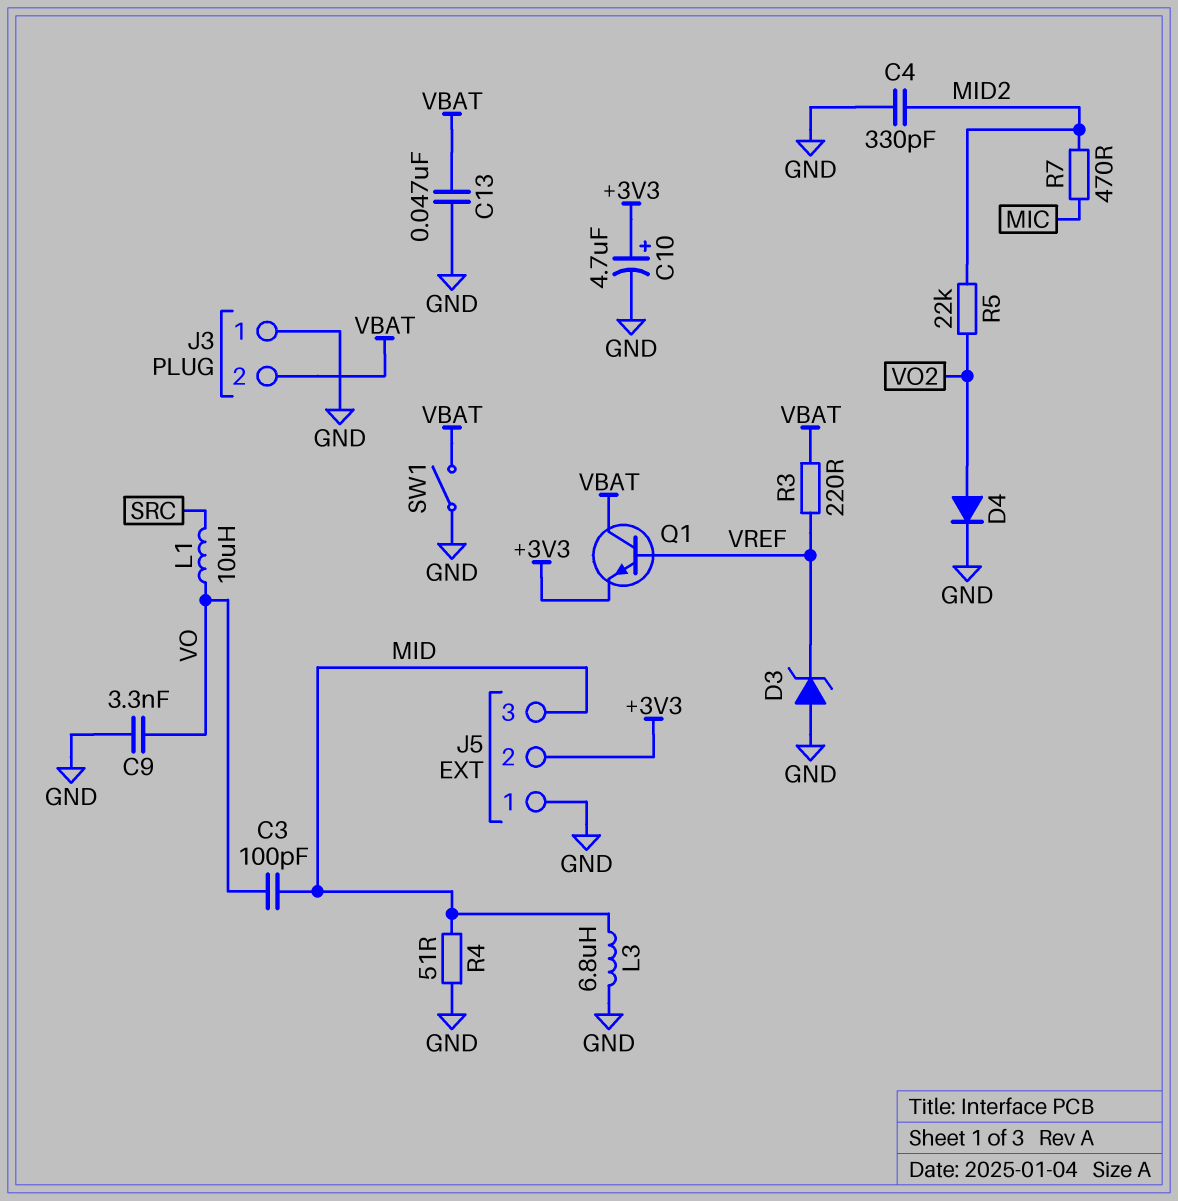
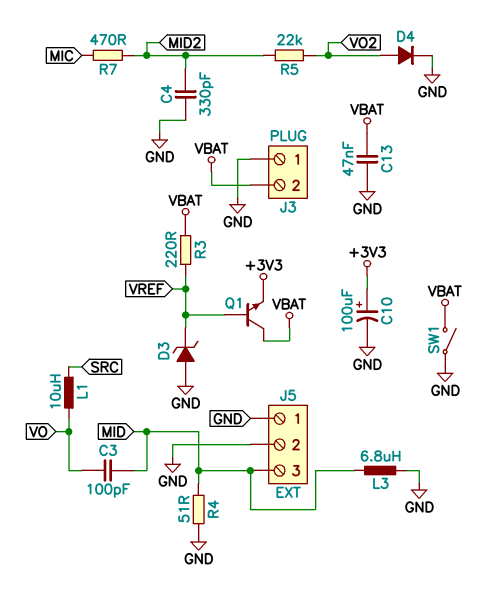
C9: 3.3nF (GND, VO) -> none
C10: 4.7uF (plus +3V3, minus GND) -> 100uF (plus +3V3, minus GND)
J5 pin 2: +3V3 -> GND

